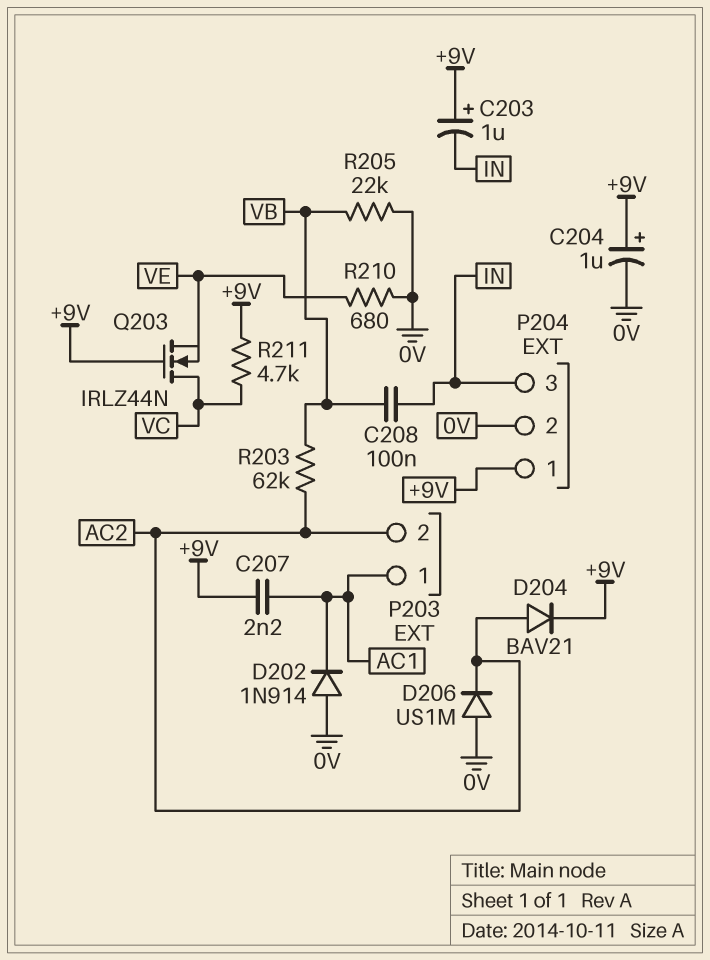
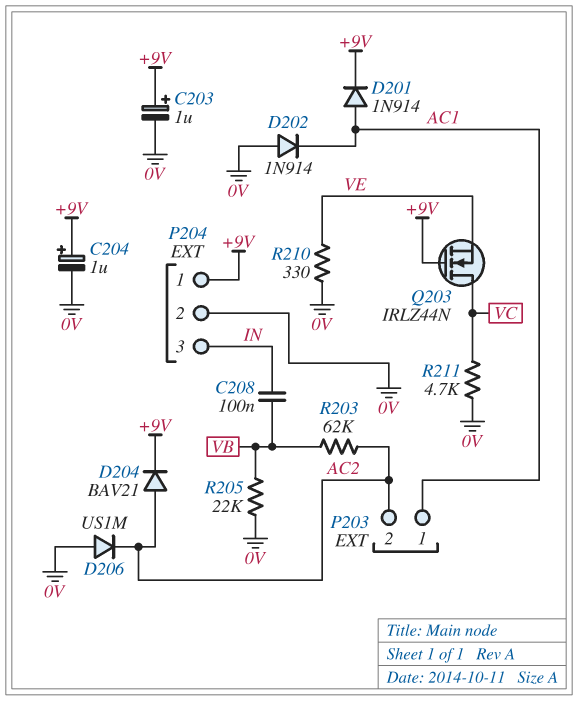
C203: 1uF (plus +9V, minus IN) -> 1uF (plus +9V, minus 0V)
C207: 2.2nF (+9V, AC1) -> none
D201: none -> diode 1N914 (A AC1, K +9V)
R210: 680 (0V, VE) -> 330 (0V, VE)
R211: 4.7k (+9V, VC) -> 4.7k (0V, VC)

